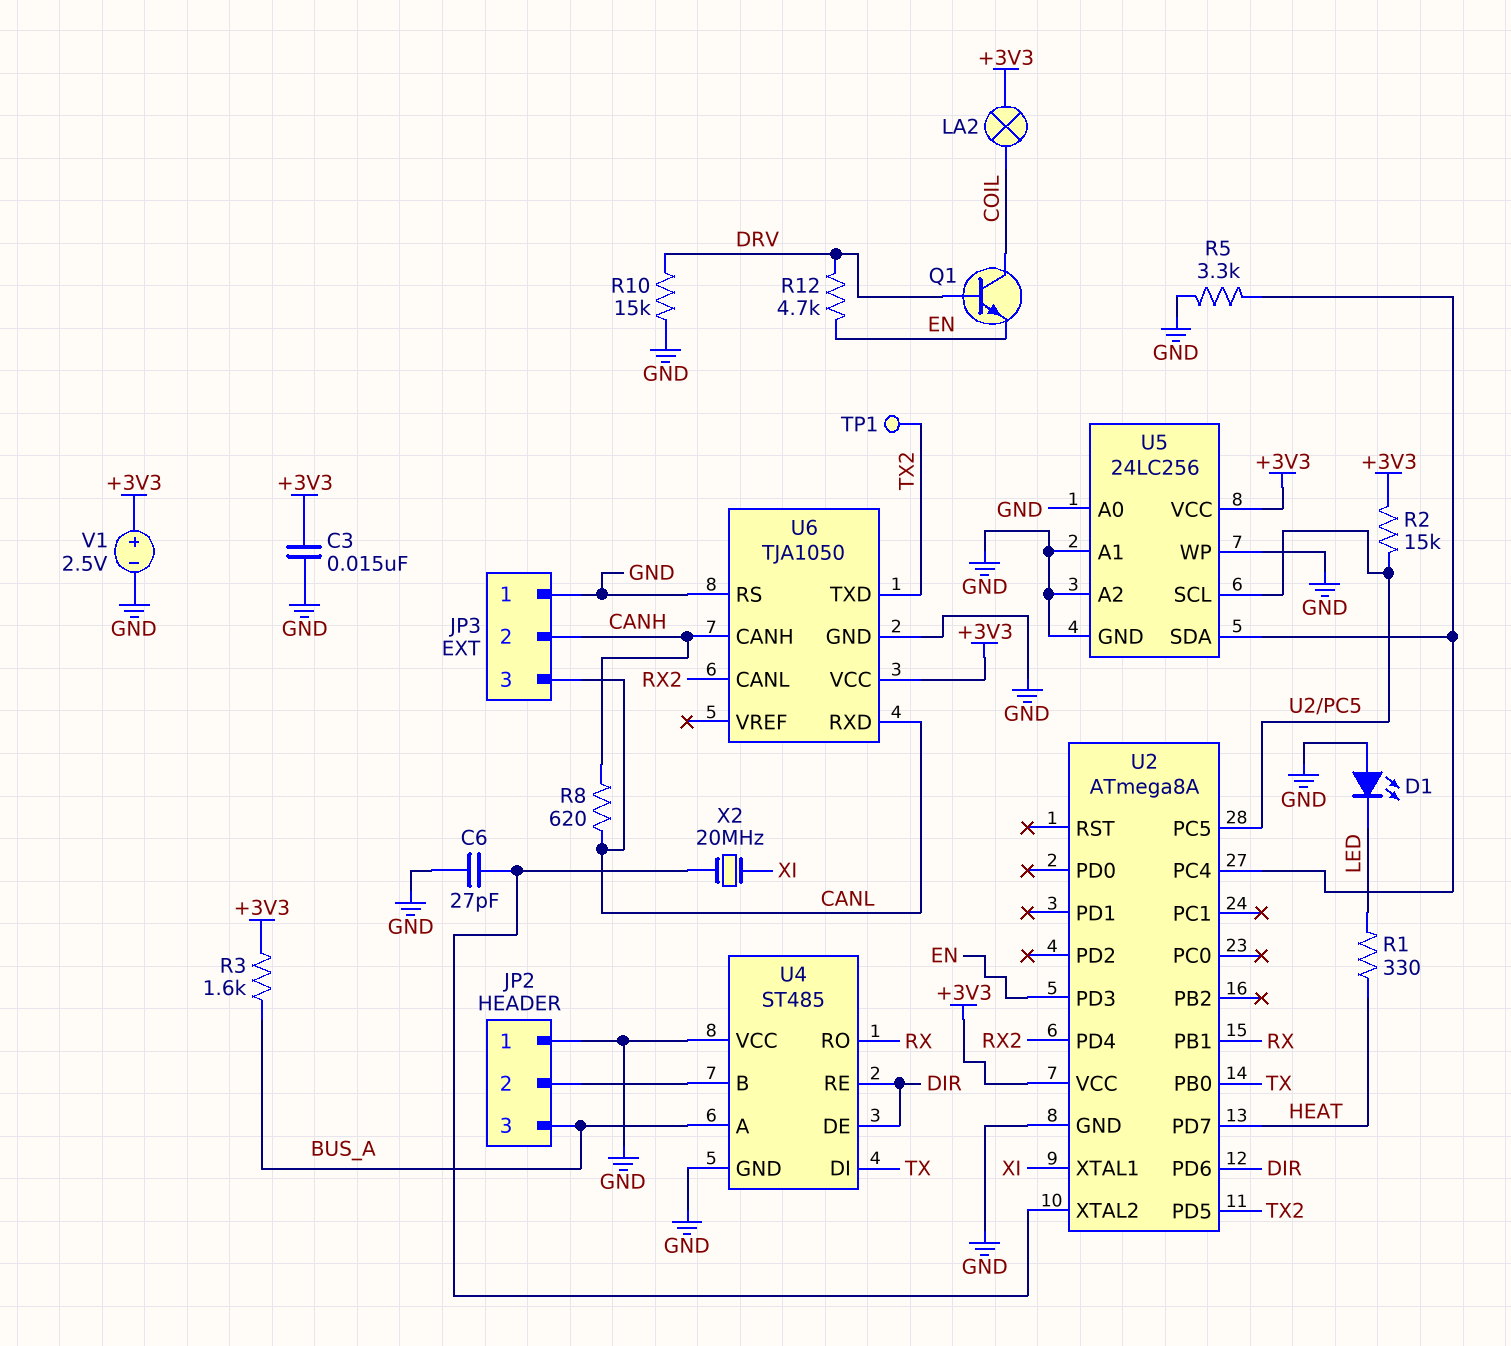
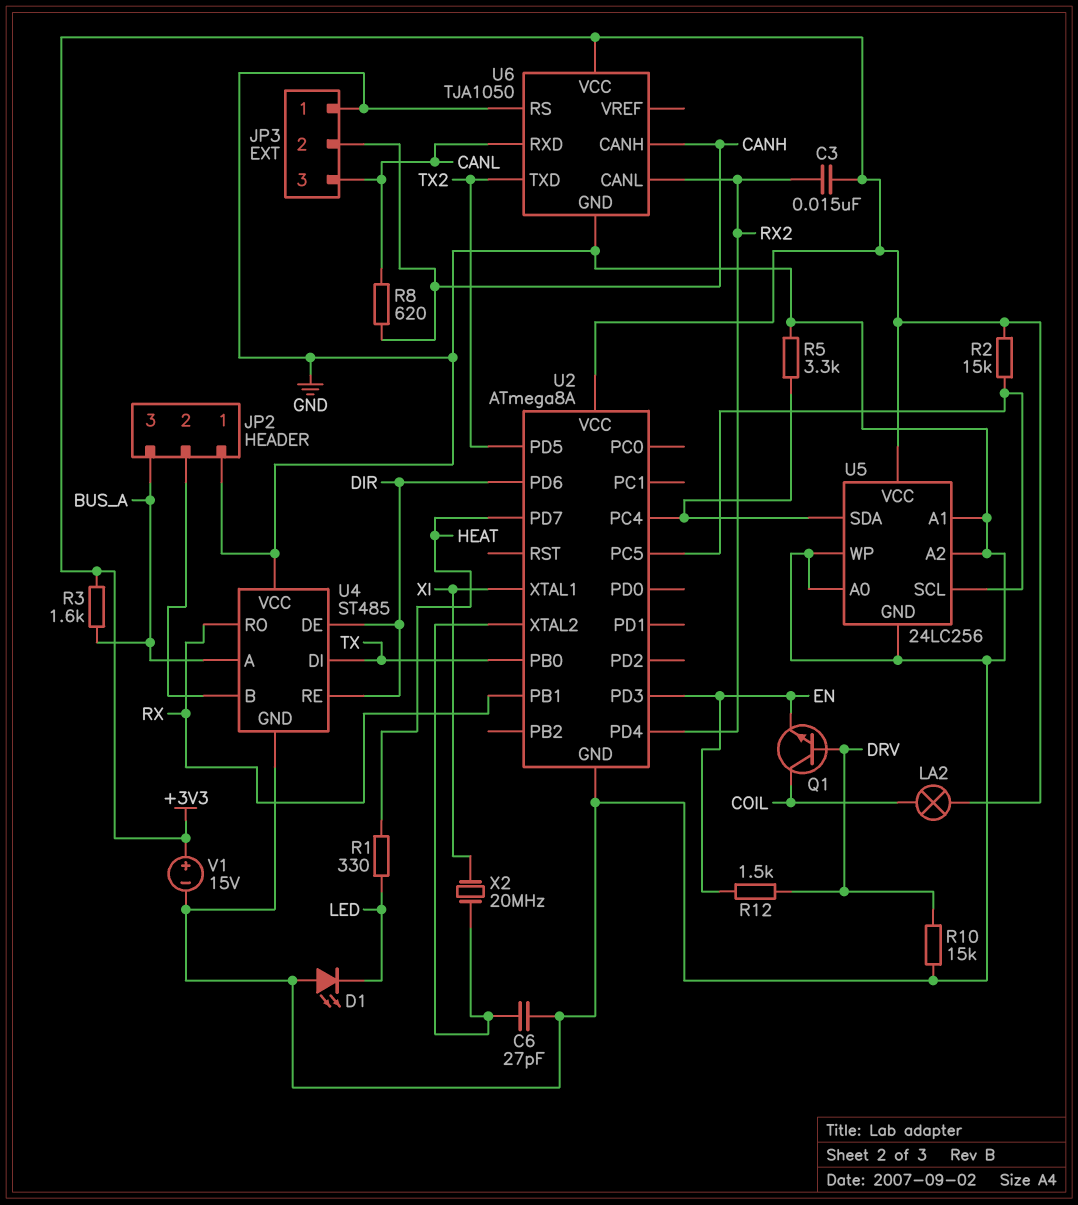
C3: 15nF (+3V3, GND) -> 15nF (+3V3, RX2)
R12: 4.7k (DRV, EN) -> 1.5k (DRV, EN)
TP1: test point (TX2) -> none
V1: 2.5V (plus +3V3, minus GND) -> 15V (plus +3V3, minus GND)

